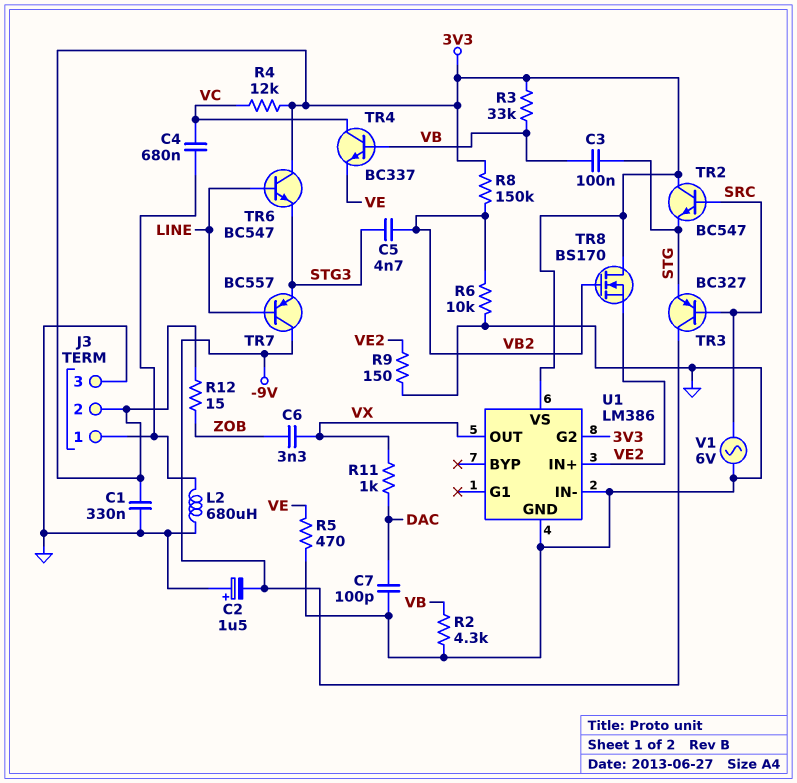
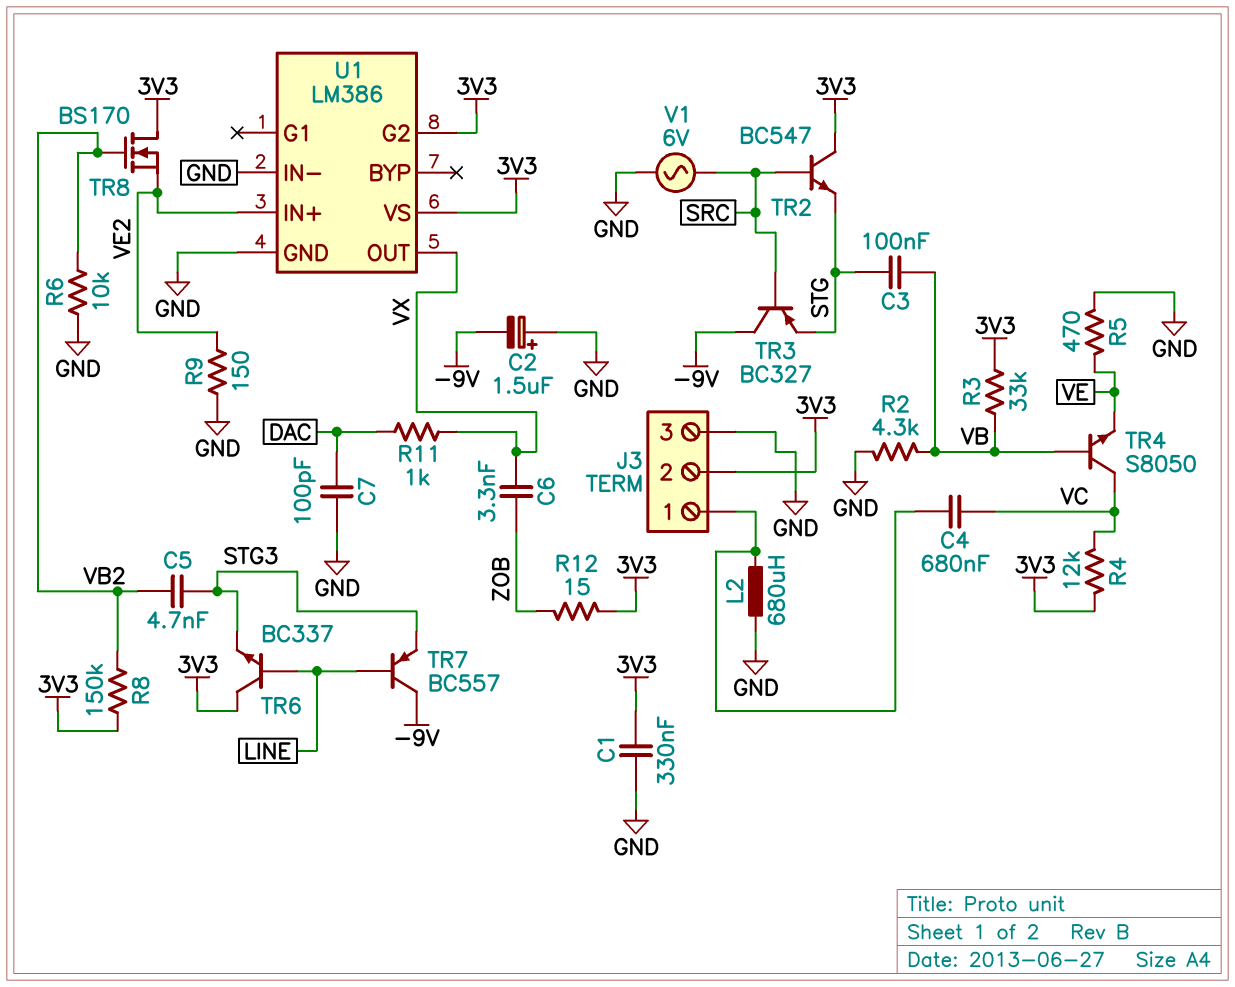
TR4: NPN BC337 (B VB, C VC, E VE) -> NPN S8050 (B VB, C VC, E VE)
TR6: NPN BC547 (B LINE, C 3V3, E STG3) -> NPN BC337 (B LINE, C 3V3, E STG3)

